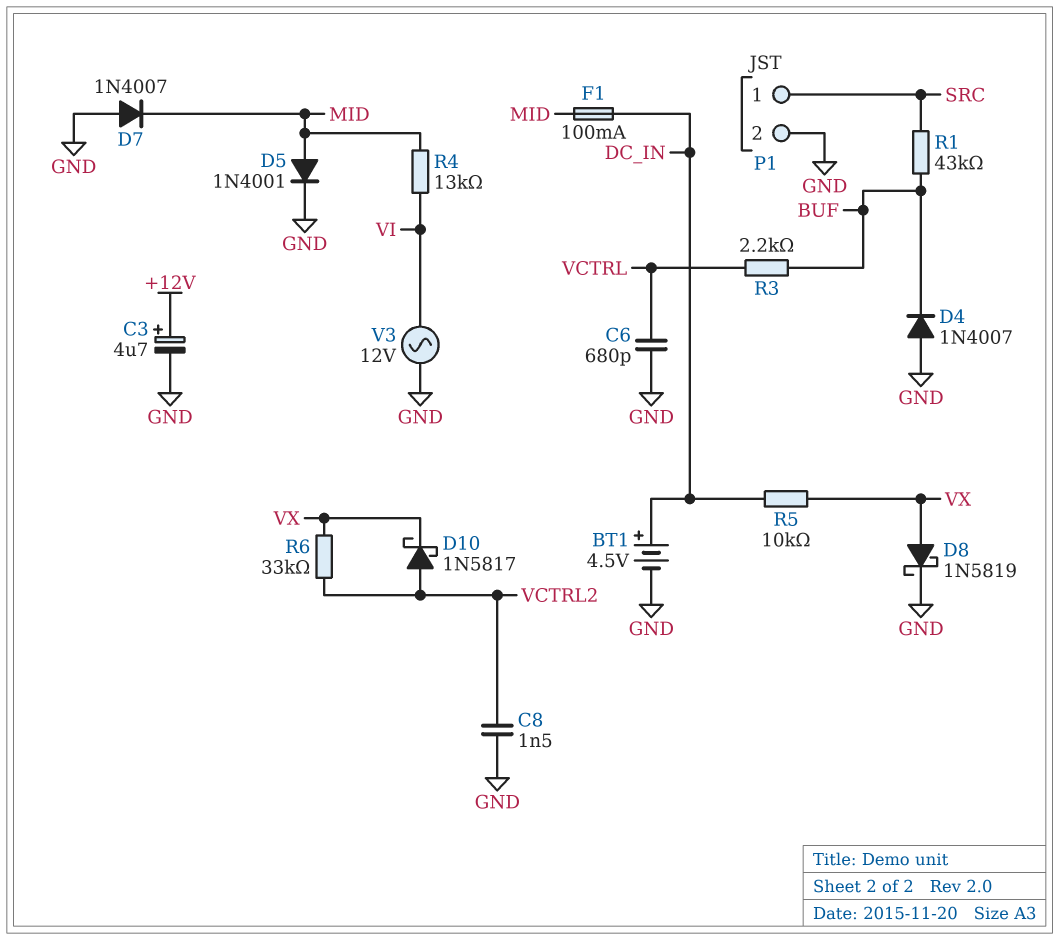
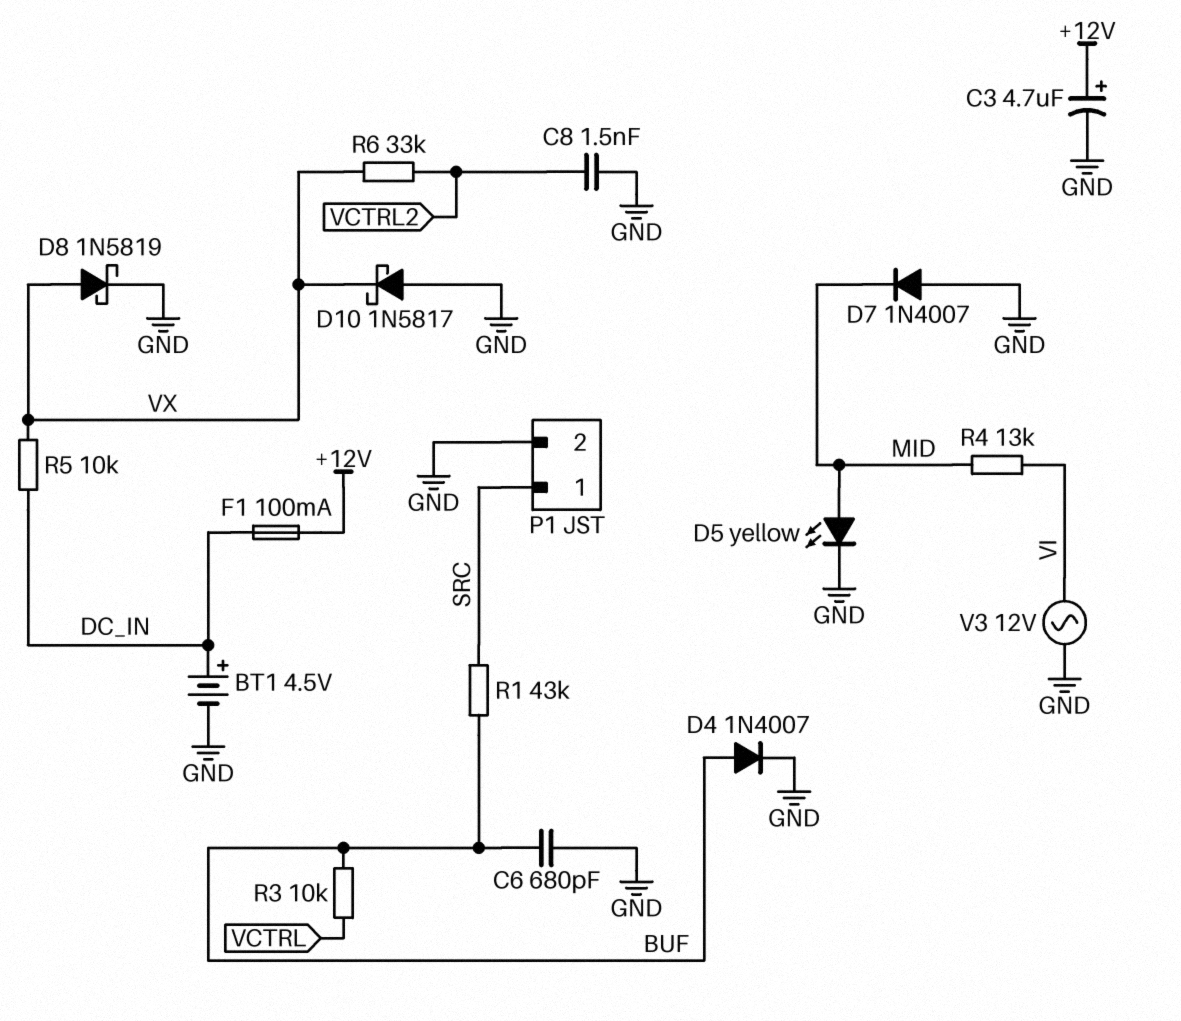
C6: 680pF (GND, VCTRL) -> 680pF (BUF, GND)
D4: diode 1N4007 (A GND, K BUF) -> diode 1N4007 (A BUF, K GND)
D5: diode 1N4001 (A MID, K GND) -> LED yellow (A MID, K GND)
D10: schottky 1N5817 (A VCTRL2, K VX) -> schottky 1N5817 (A GND, K VX)
F1: 100mA (DC_IN, MID) -> 100mA (+12V, DC_IN)
R3: 2.2k (BUF, VCTRL) -> 10k (BUF, VCTRL)

